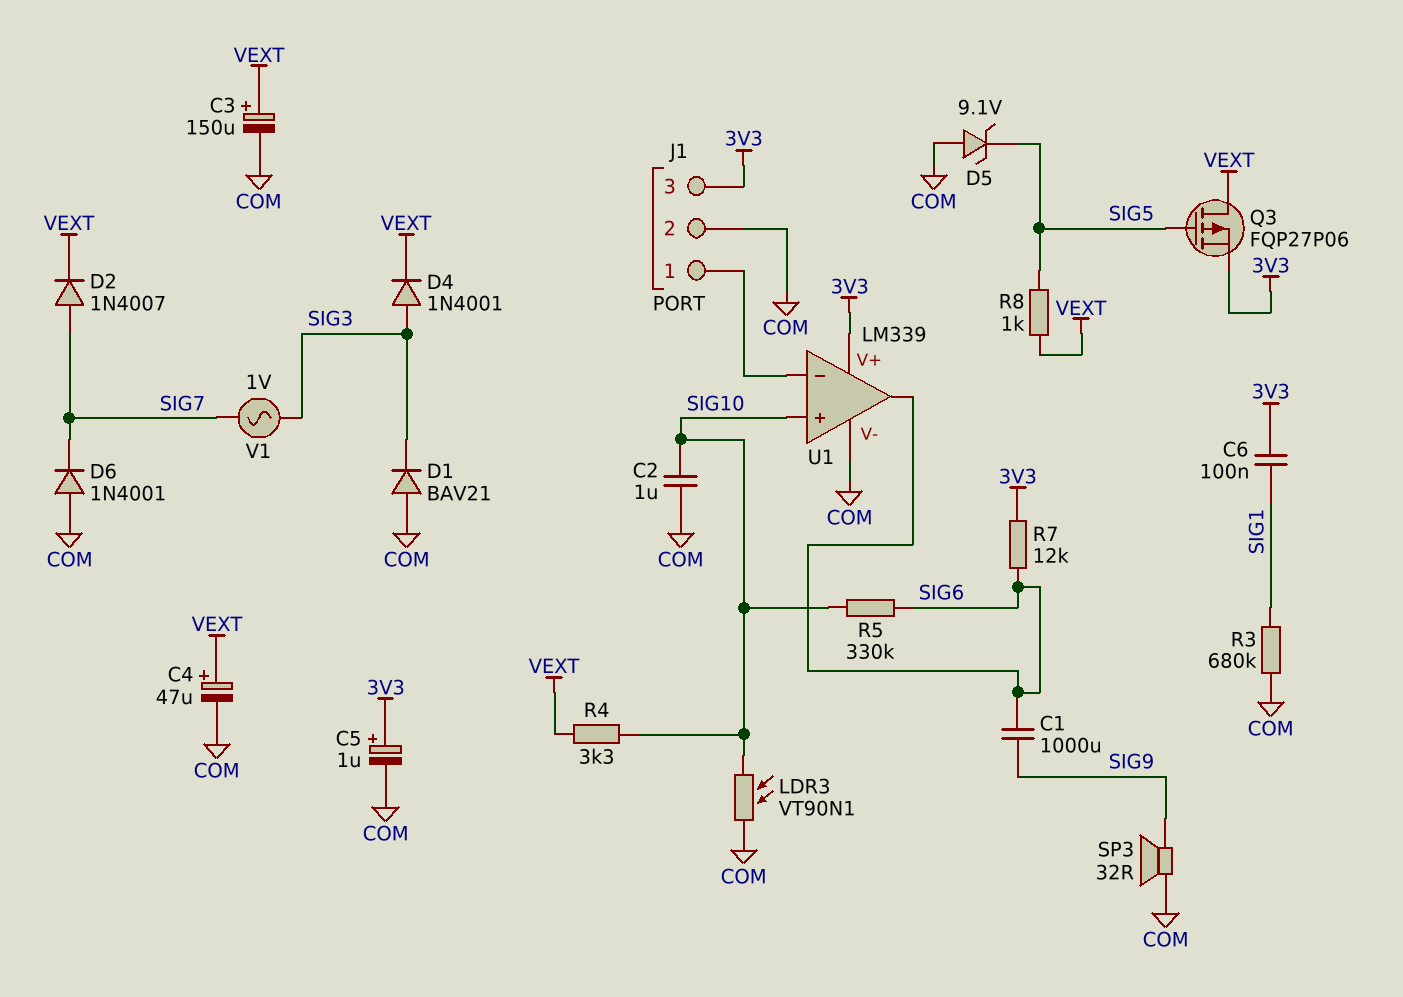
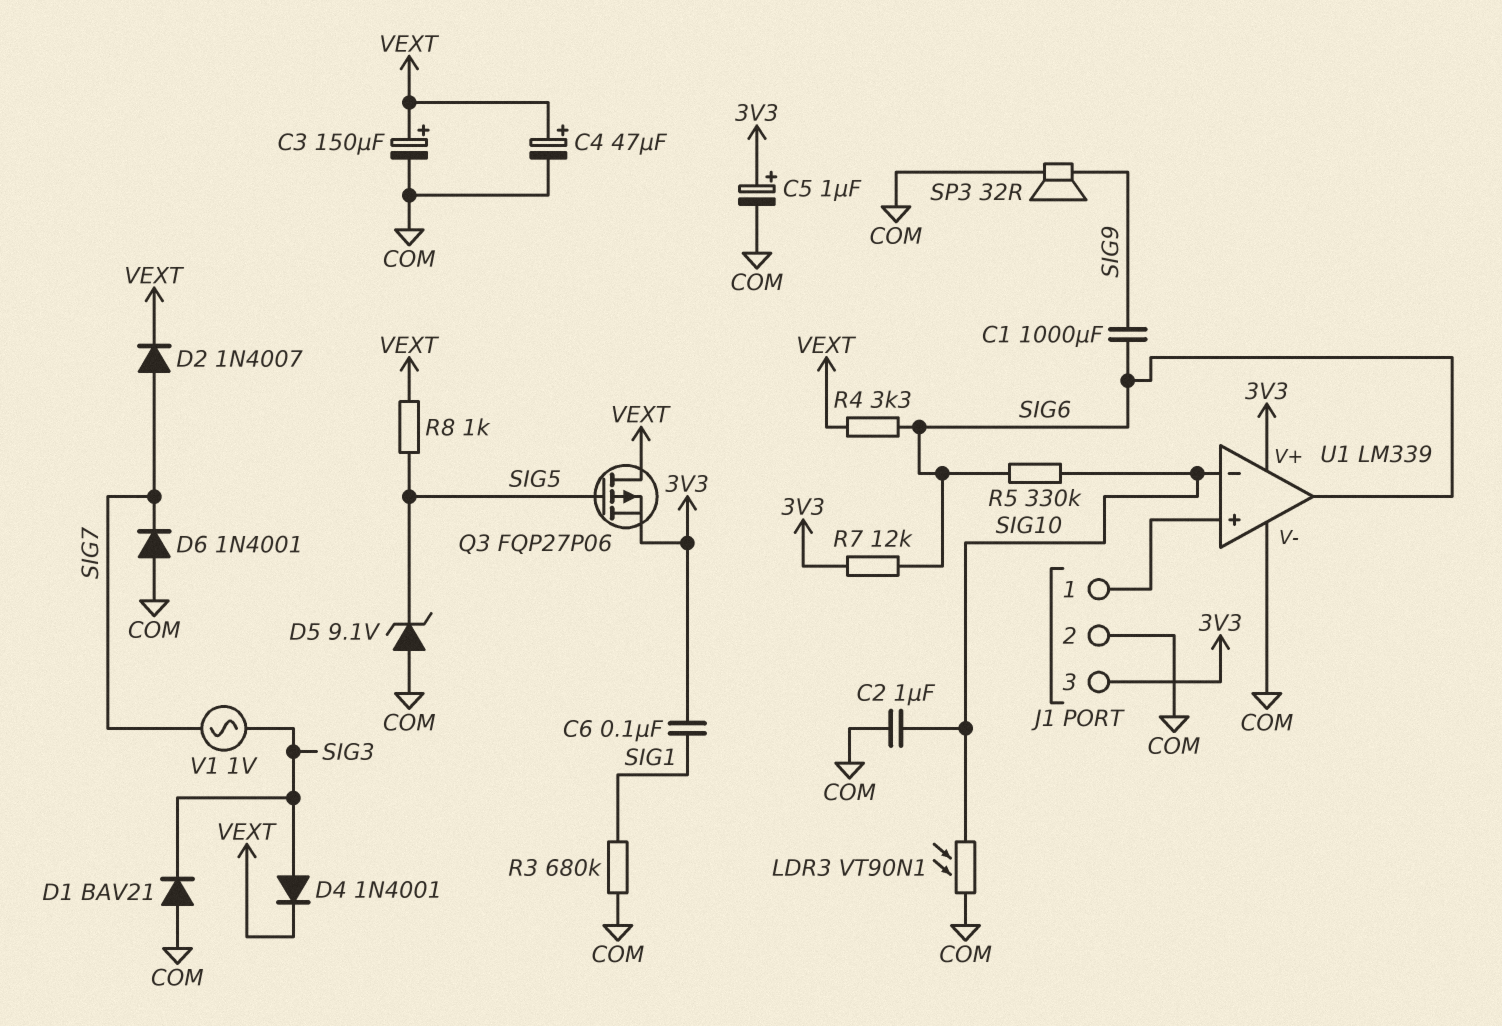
R4: 3.3k (SIG10, VEXT) -> 3.3k (SIG6, VEXT)
U1 pin in+: SIG10 -> J1/1
U1 pin in-: J1/1 -> SIG10

